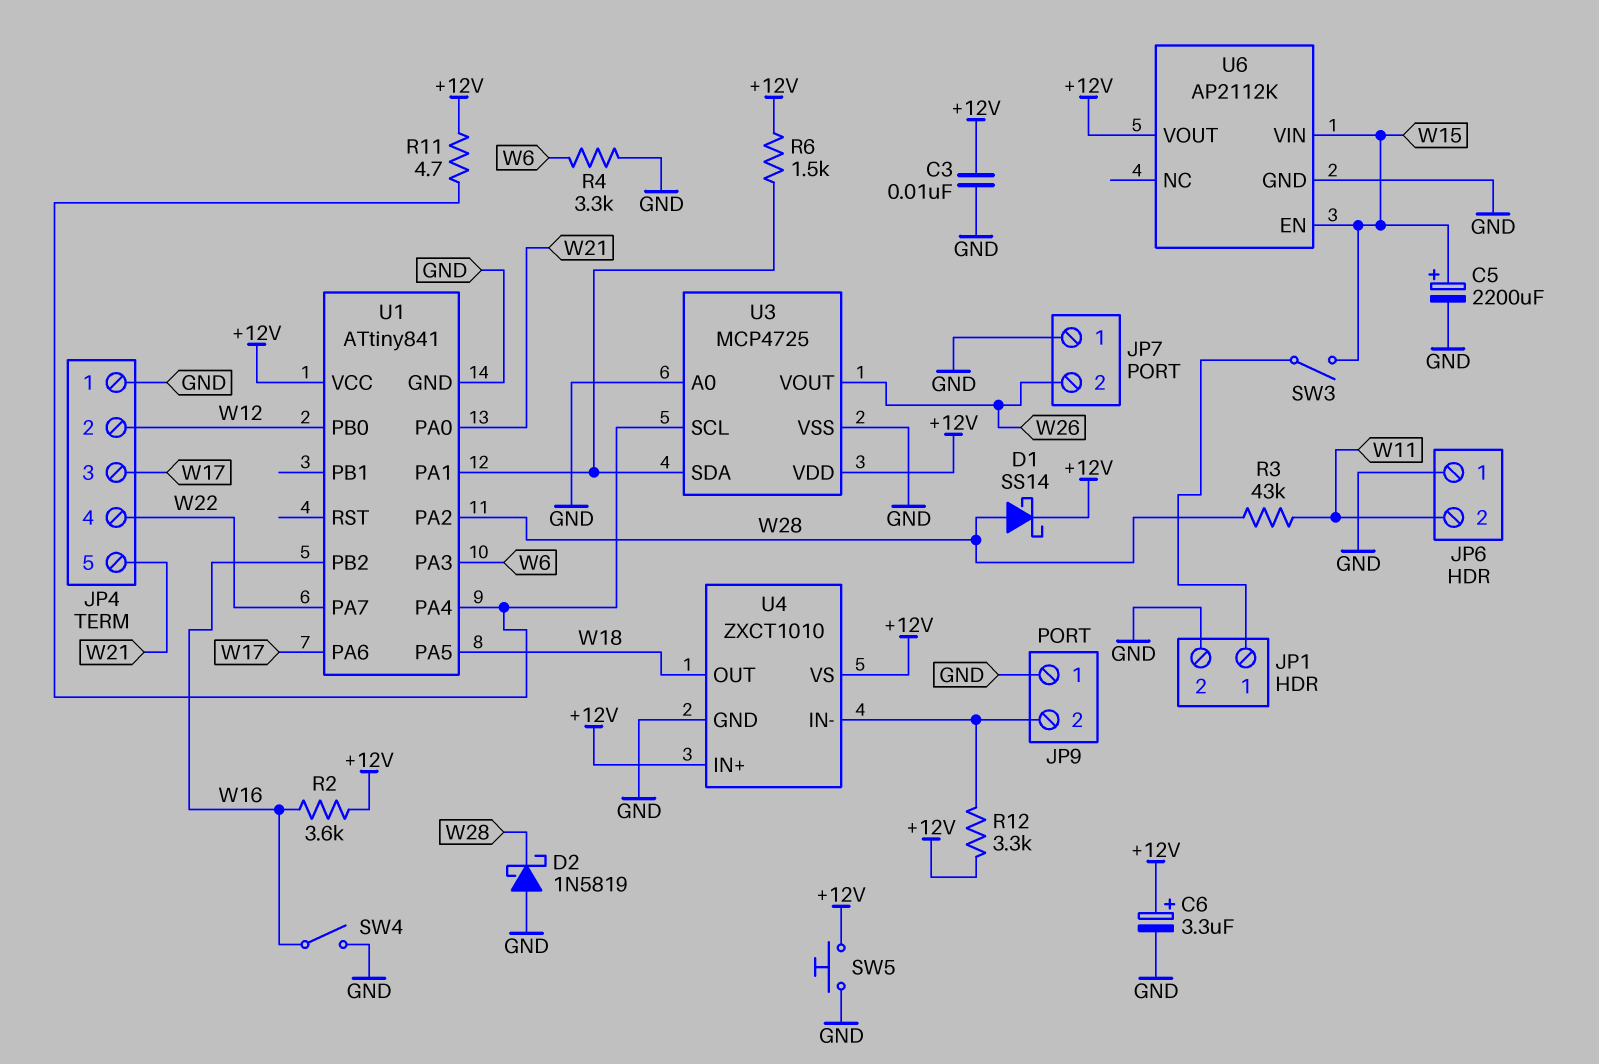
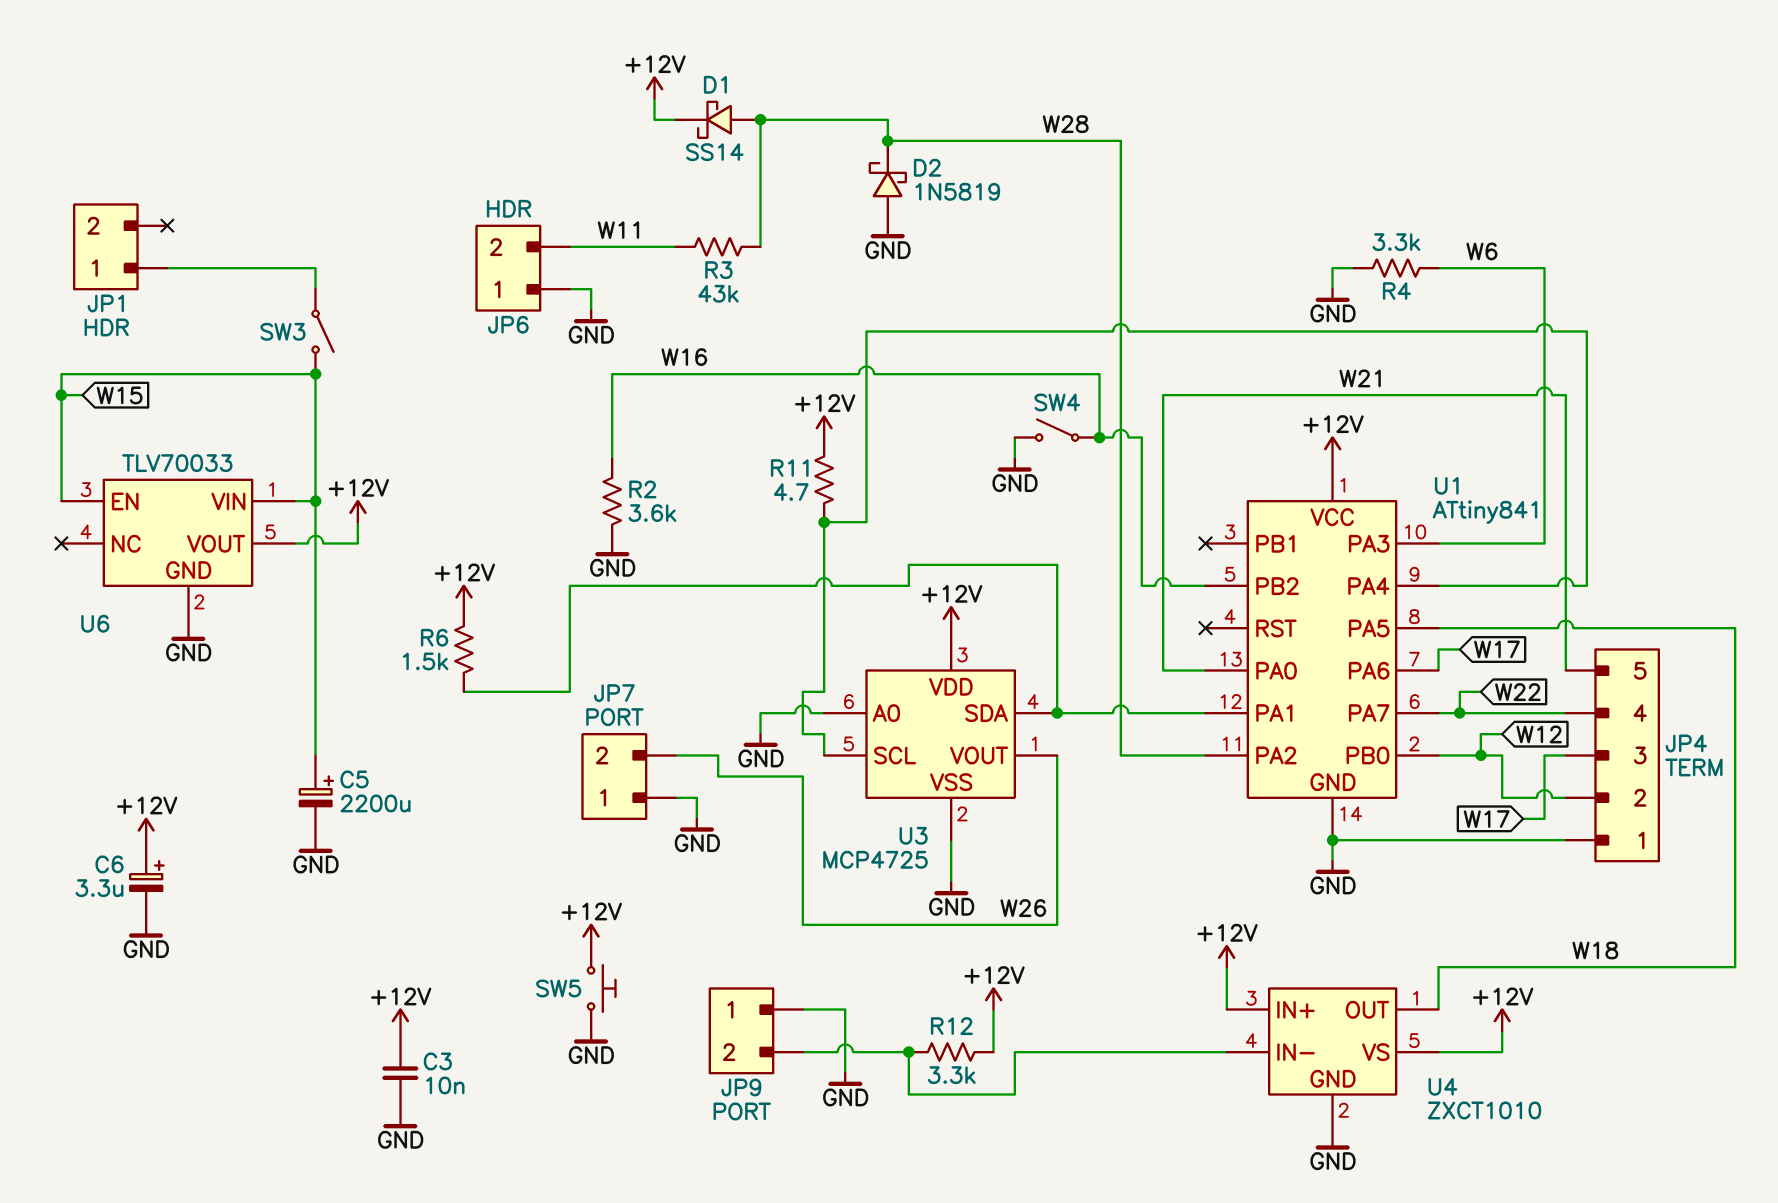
JP1 pin 2: GND -> none
R2: 3.6k (+12V, W16) -> 3.6k (GND, W16)
U6: AP2112K -> TLV70033

